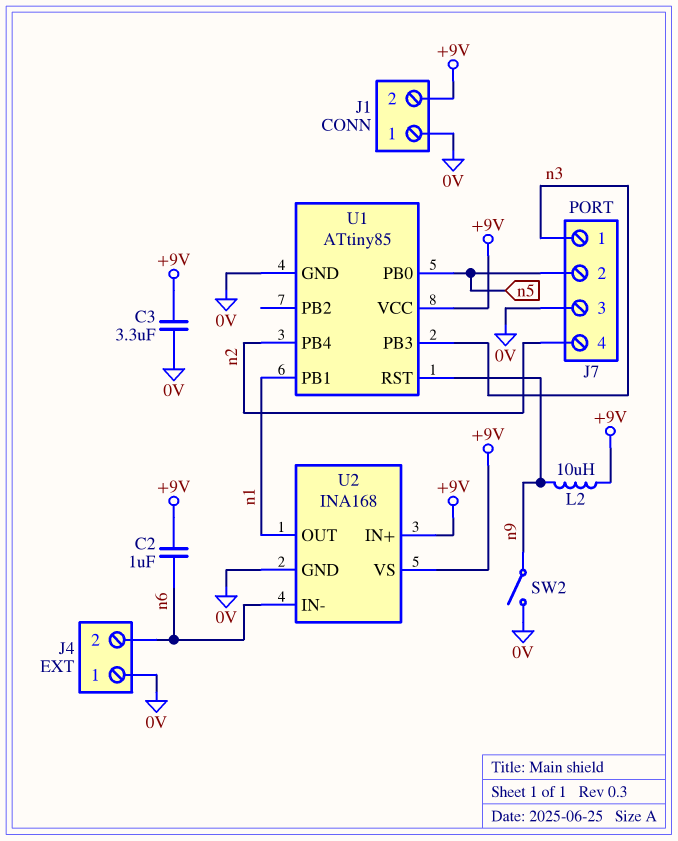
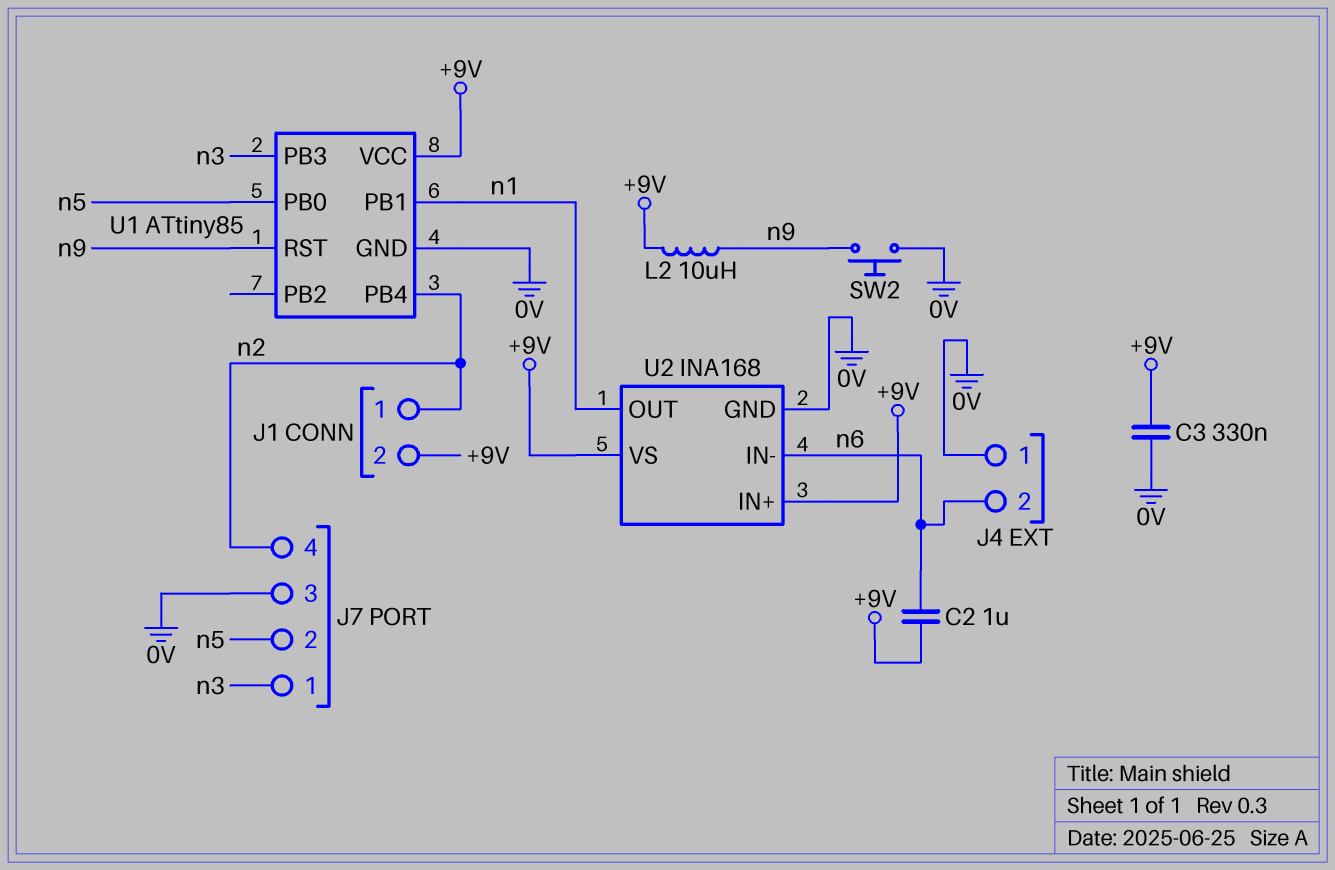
C3: 3.3uF (+9V, 0V) -> 330nF (+9V, 0V)
J1 pin 1: 0V -> n2
SW2: switch (0V, n9) -> button (0V, n9)

